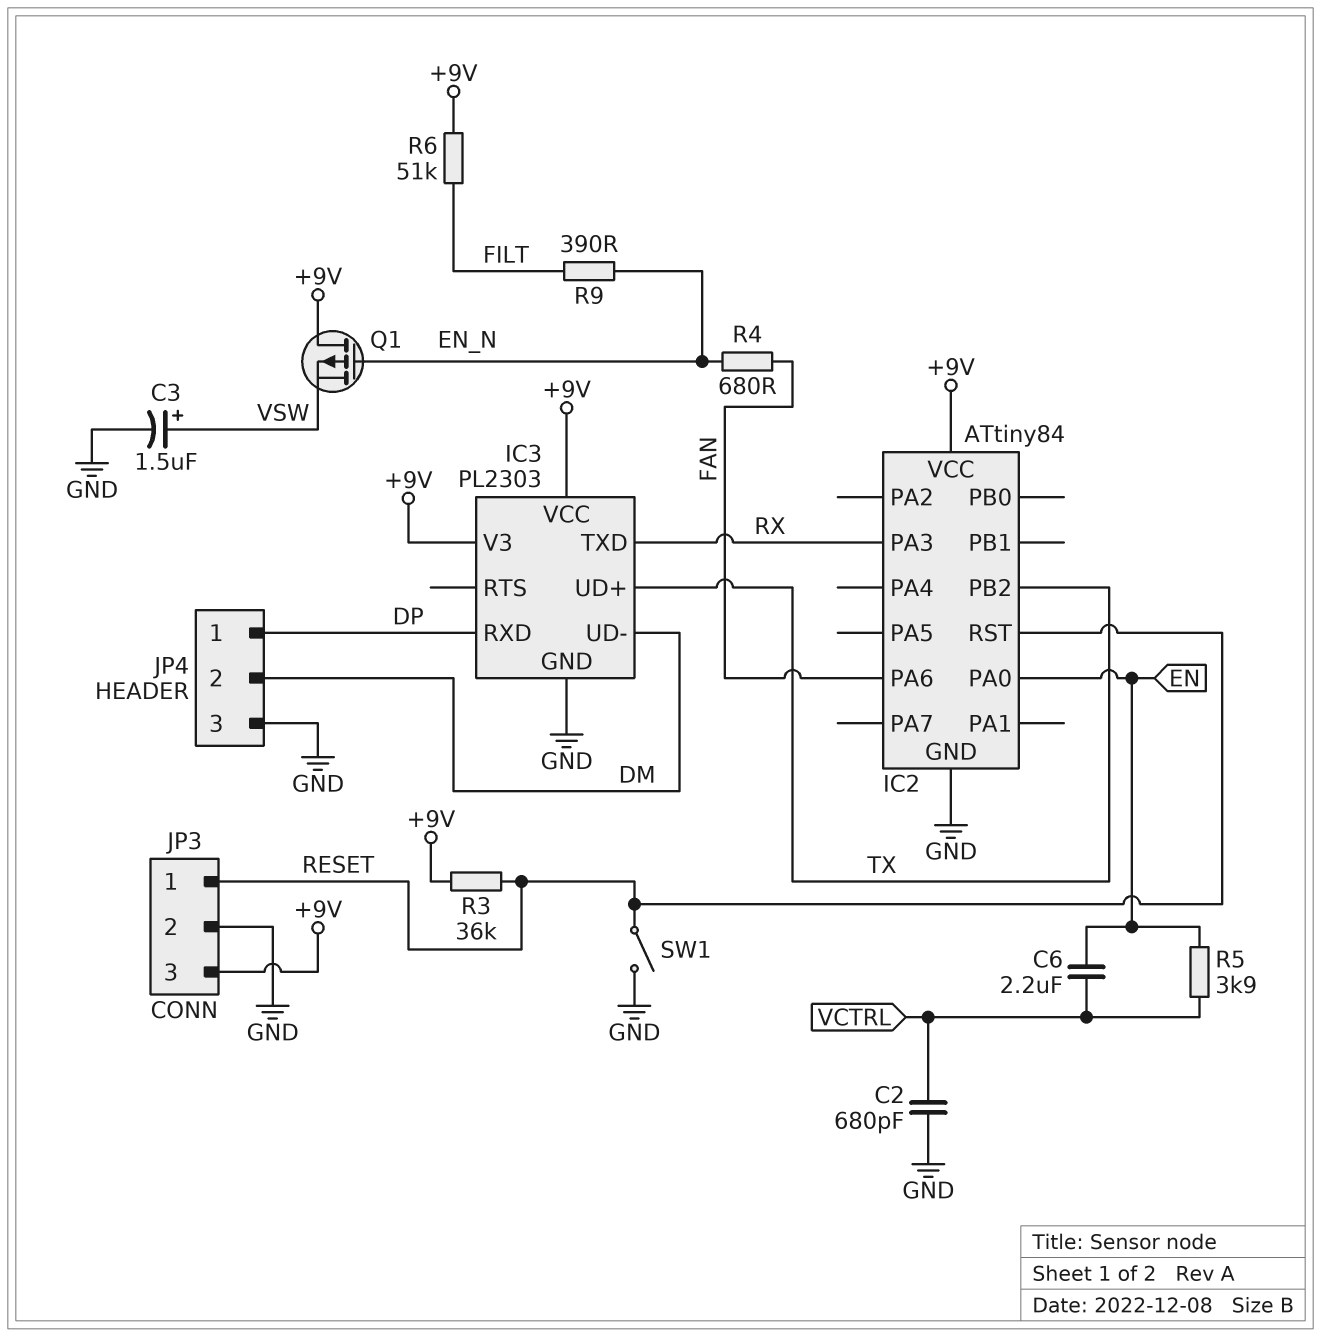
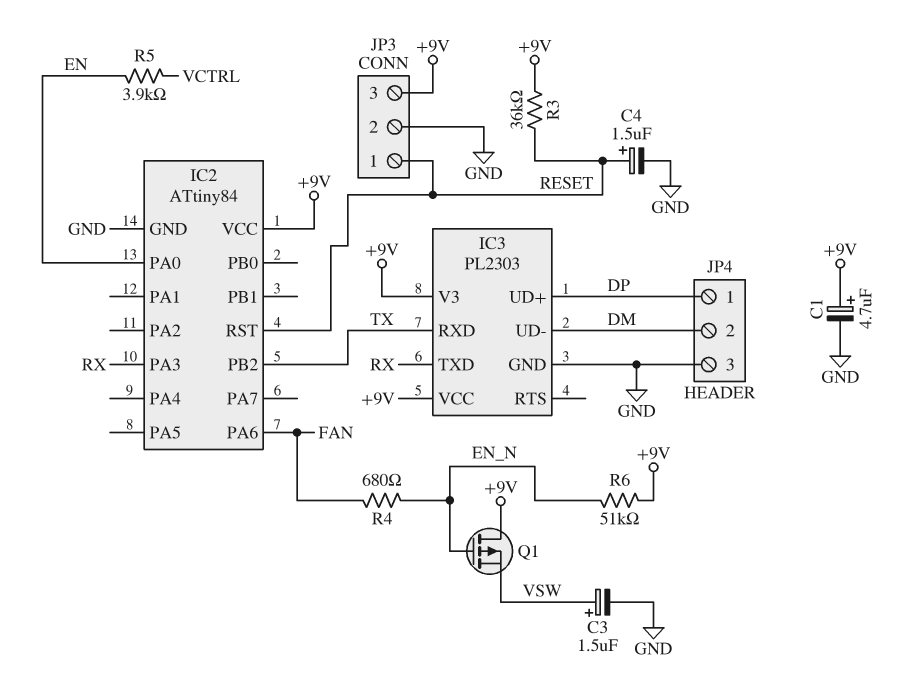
C1: none -> 4.7uF (plus +9V, minus GND)
C2: 680pF (GND, VCTRL) -> none
C4: none -> 1.5uF (plus RESET, minus GND)
C6: 2.2uF (EN, VCTRL) -> none
IC3 pin RXD: DP -> TX
IC3 pin UD+: TX -> DP
R6: 51k (+9V, FILT) -> 51k (+9V, EN_N)
R9: 390 (EN_N, FILT) -> none
SW1: switch (GND, RESET) -> none

